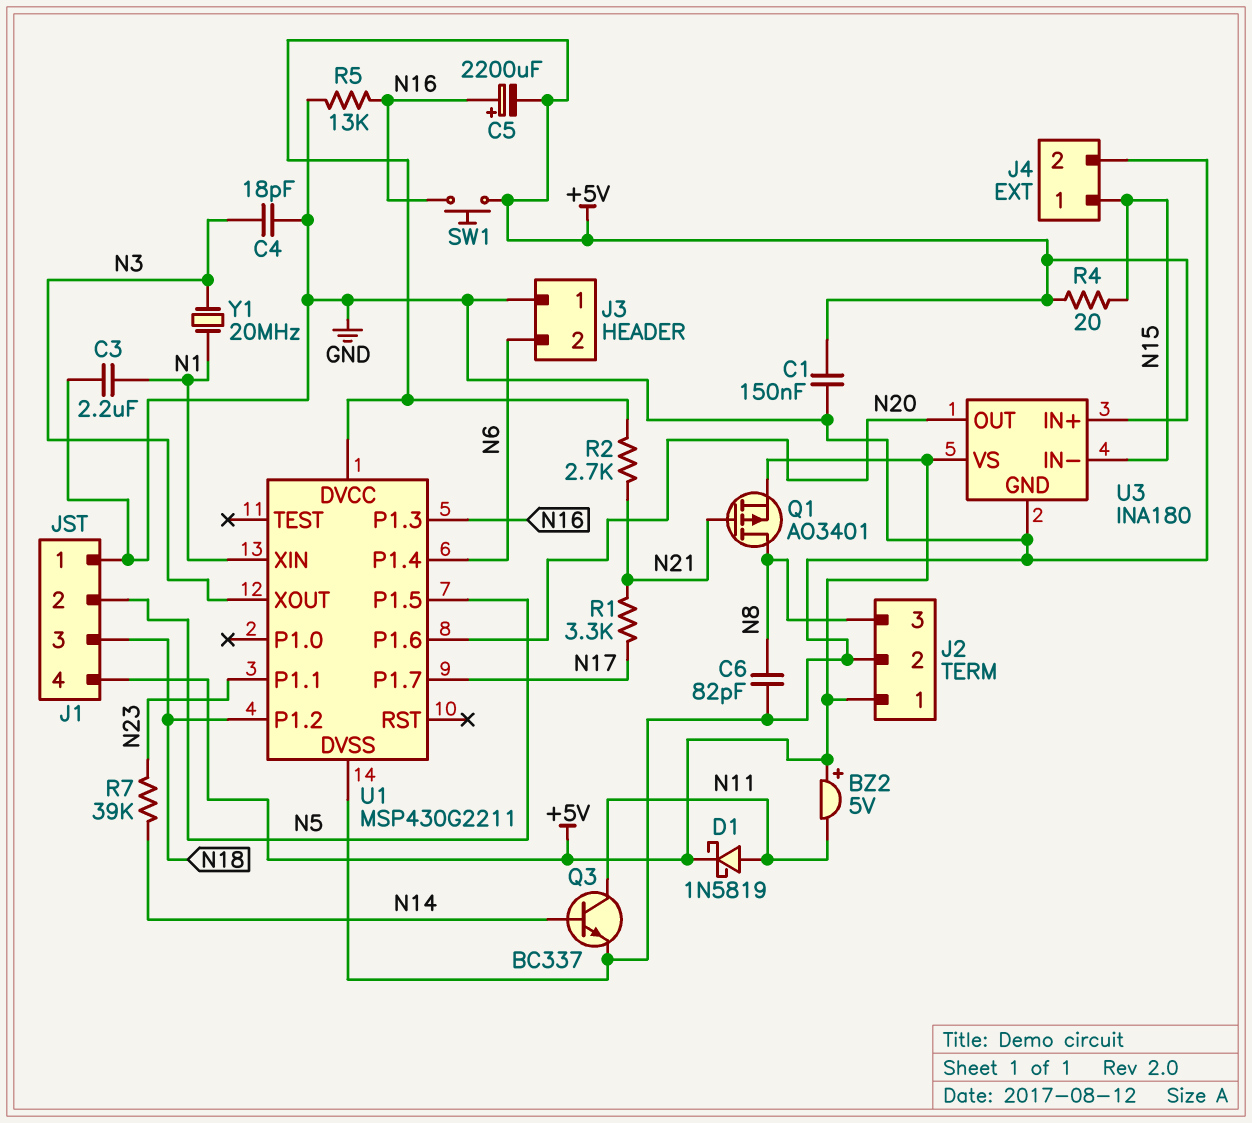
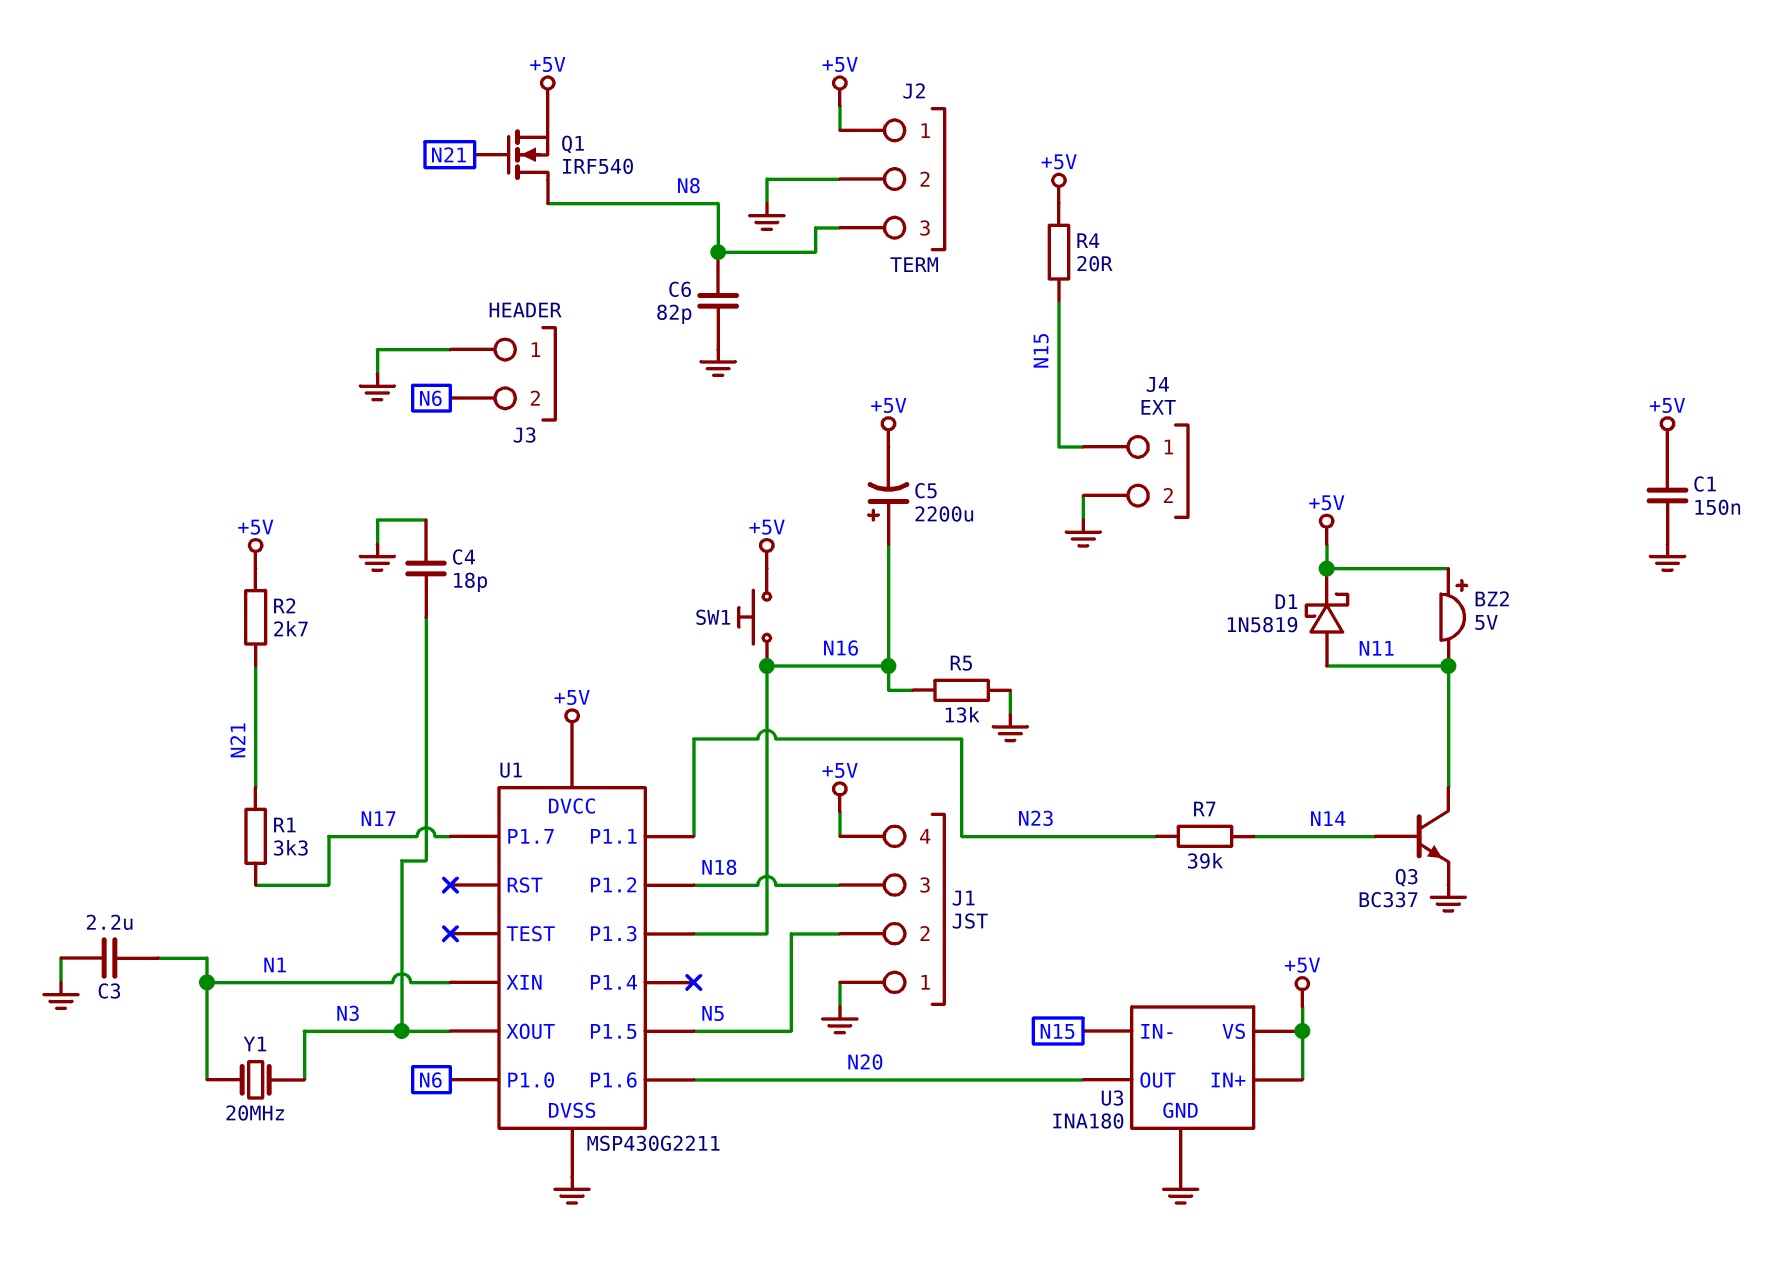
Q1: PMOS AO3401 (G N21, D N8, S +5V) -> NMOS IRF540 (G N21, D N8, S +5V)
U1 pin P1.0: none -> N6
U1 pin P1.4: N6 -> none

